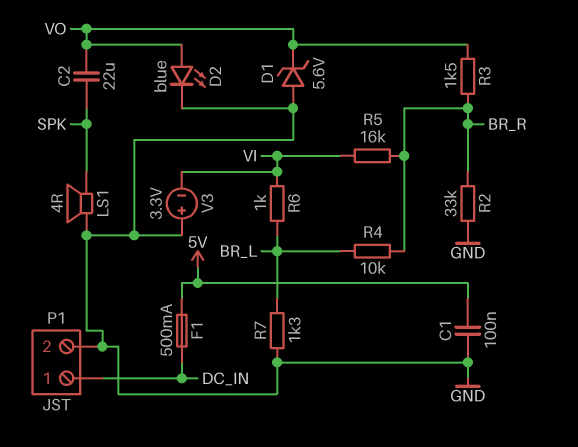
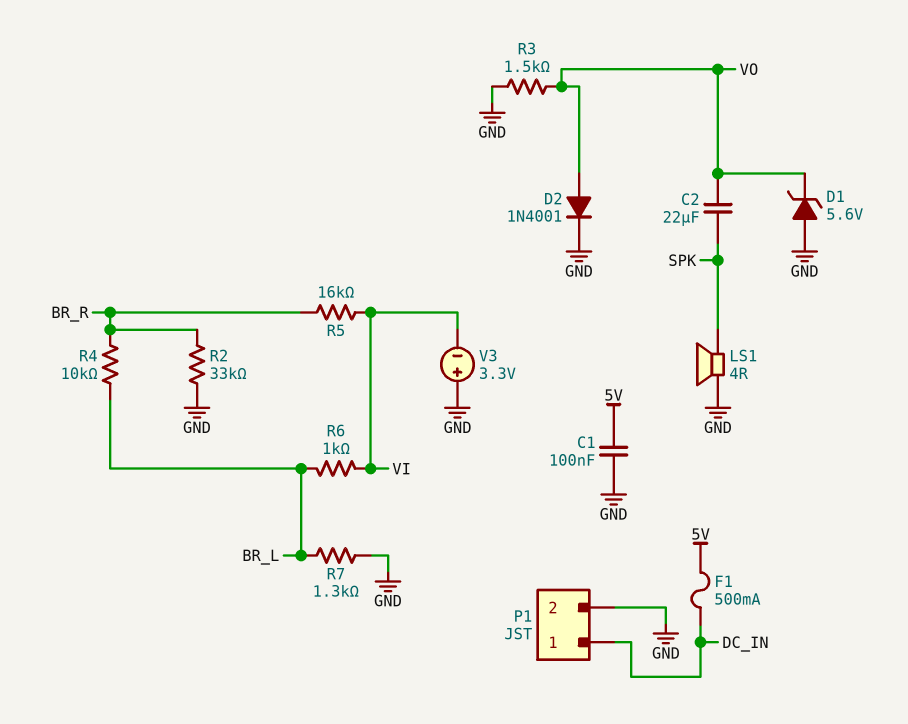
D2: LED blue (A VO, K GND) -> diode 1N4001 (A VO, K GND)
R3: 1.5k (BR_R, VO) -> 1.5k (GND, VO)

